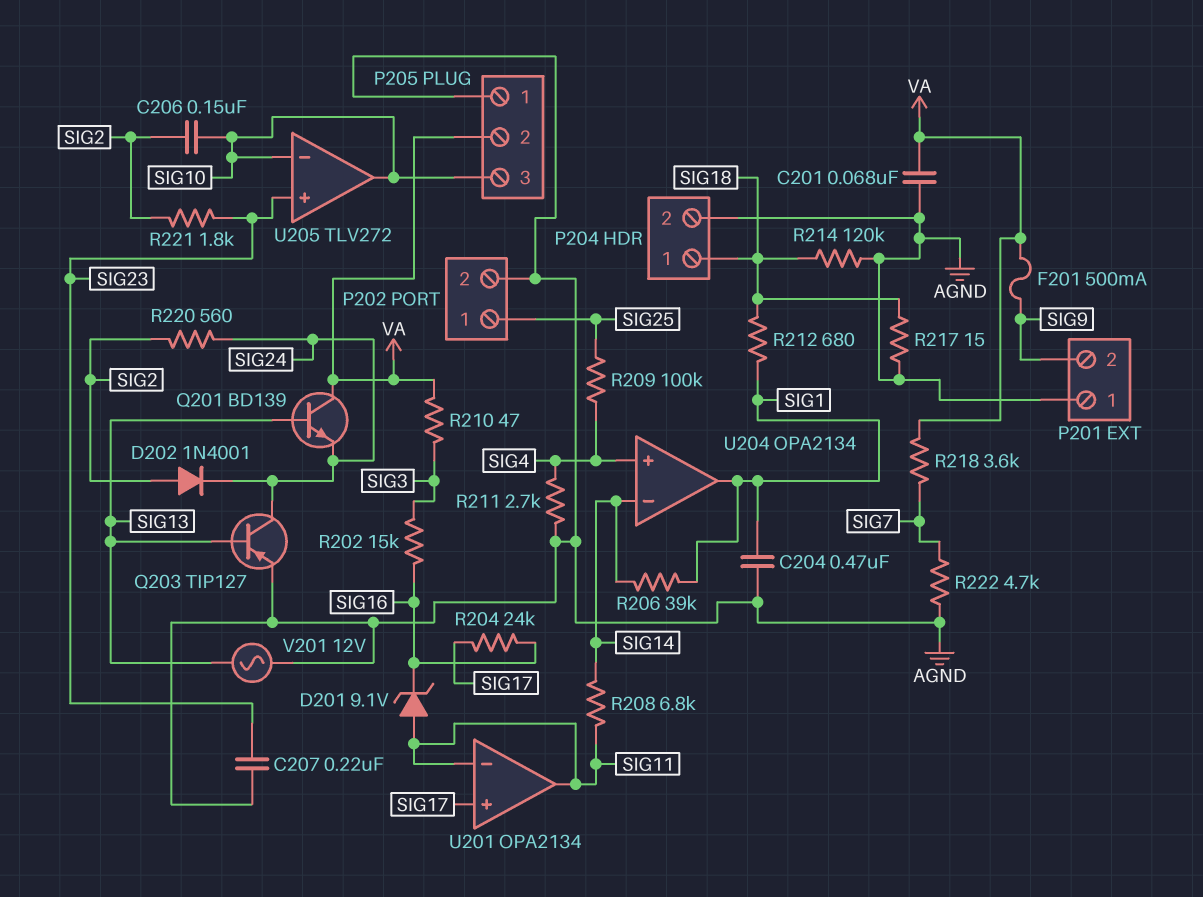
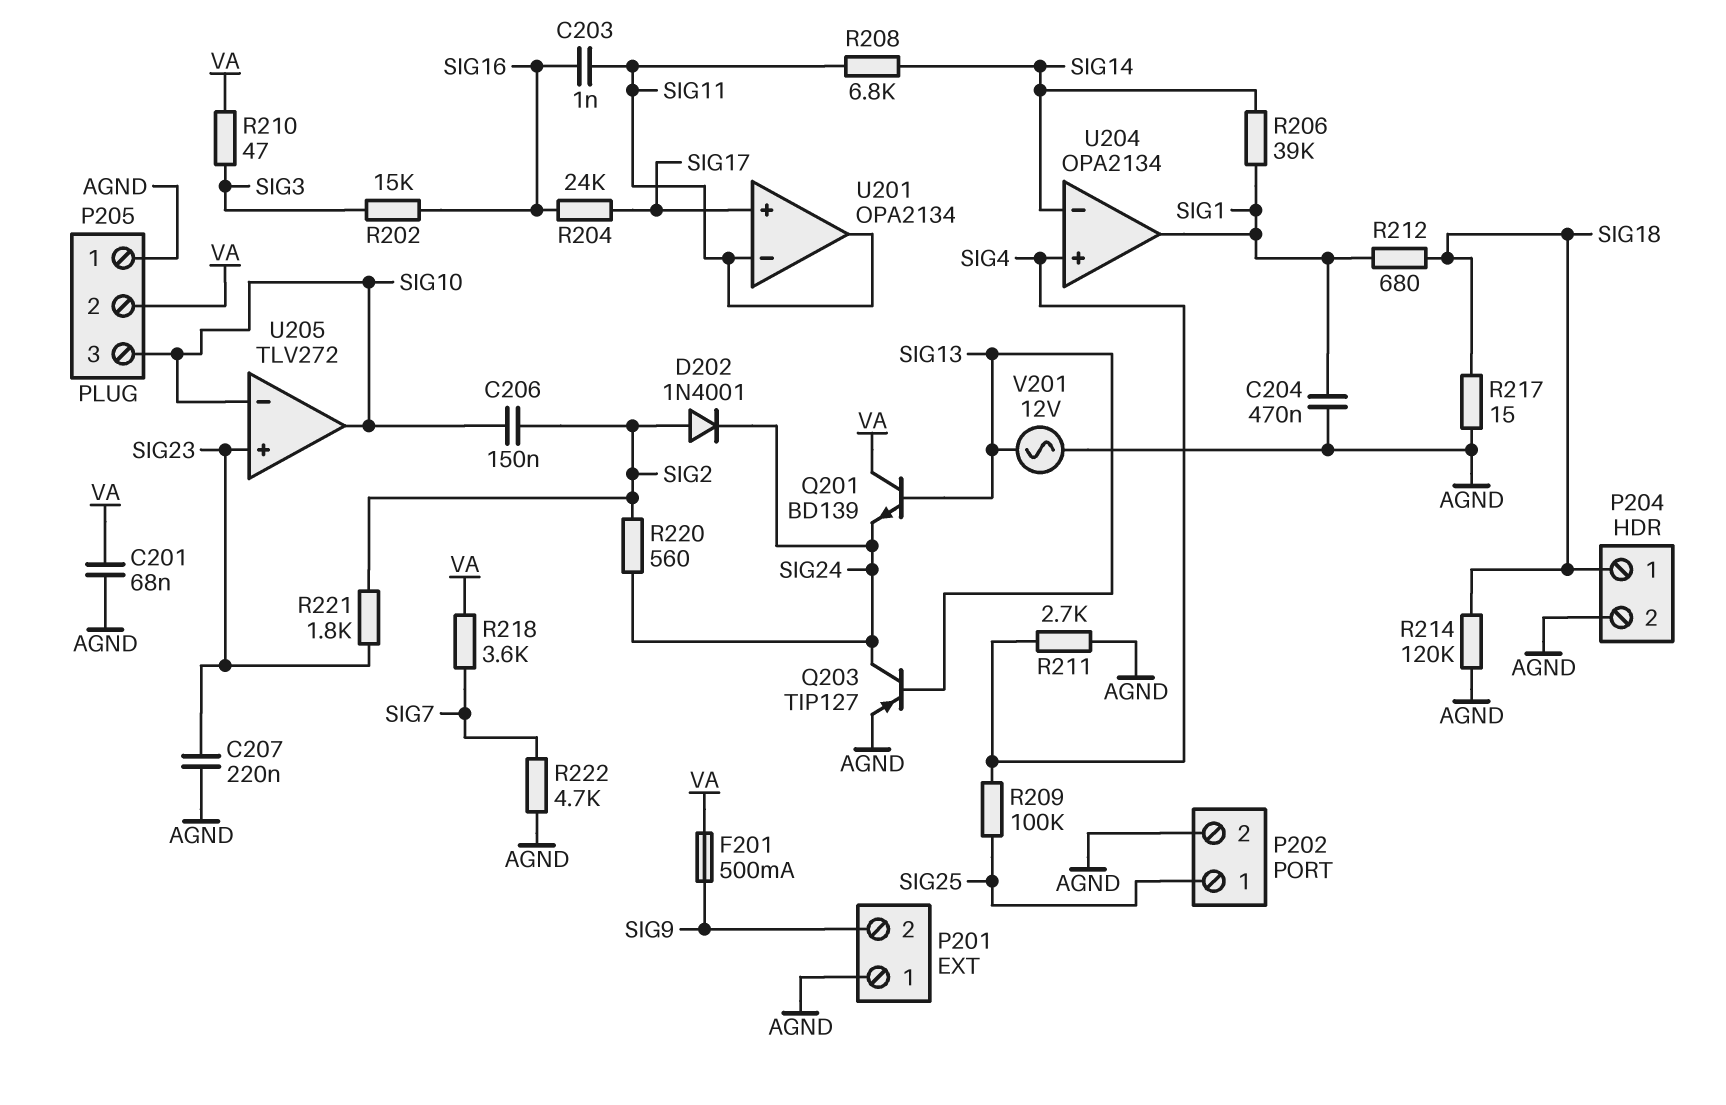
C203: none -> 1nF (SIG11, SIG16)
D201: zener 9.1V (A SIG11, K SIG16) -> none

